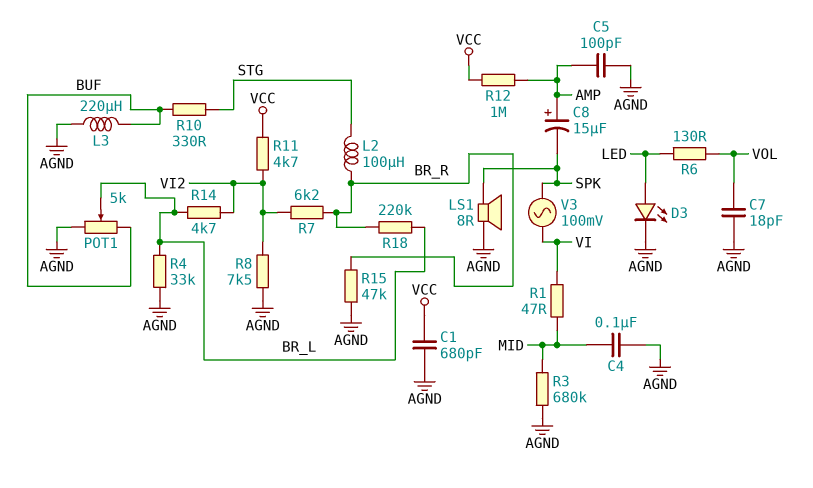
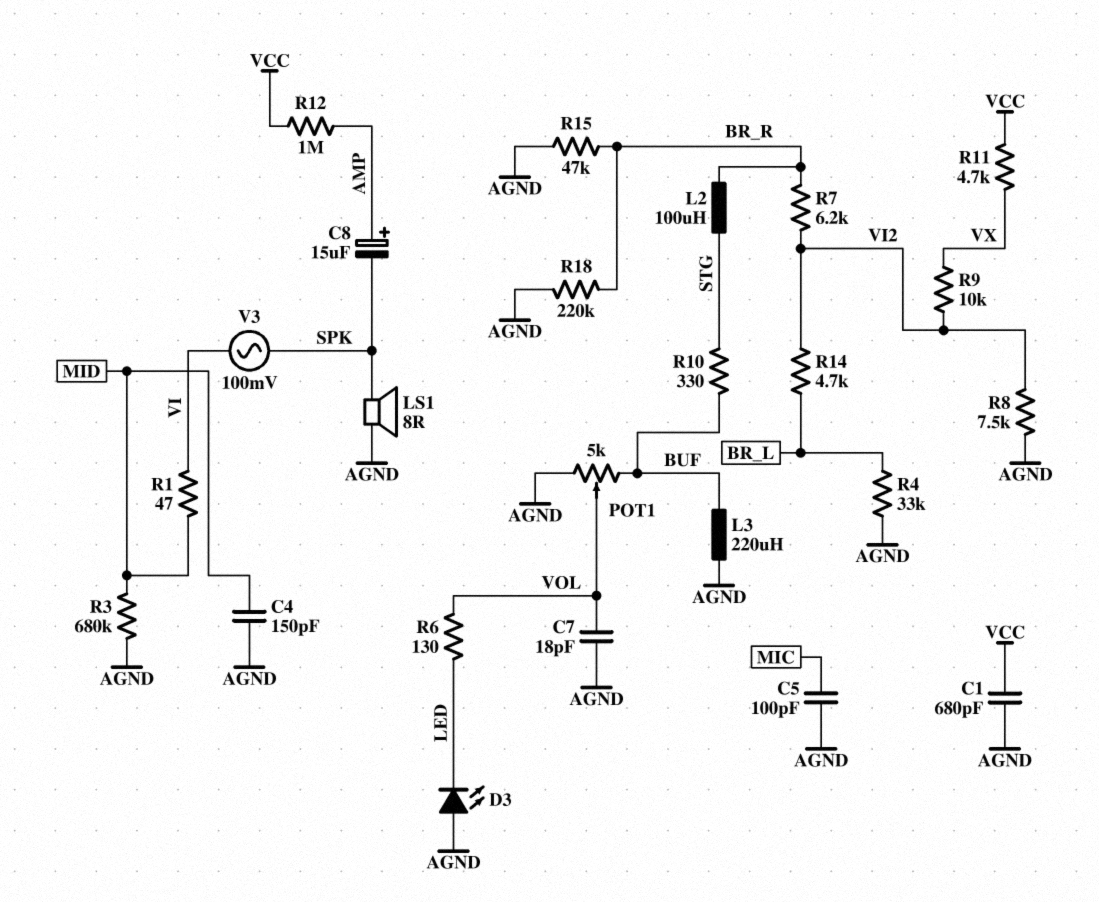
C4: 100nF (AGND, MID) -> 150pF (AGND, MID)
C5: 100pF (AGND, AMP) -> 100pF (AGND, MIC)
D3: LED (A LED, K AGND) -> LED (A AGND, K LED)
POT1: 5k (AGND, BUF, wiper BR_L) -> 5k (AGND, BUF, wiper VOL)
R9: none -> 10k (VI2, VX)
R11: 4.7k (VCC, VI2) -> 4.7k (VCC, VX)
R18: 220k (BR_L, BR_R) -> 220k (AGND, BR_R)

